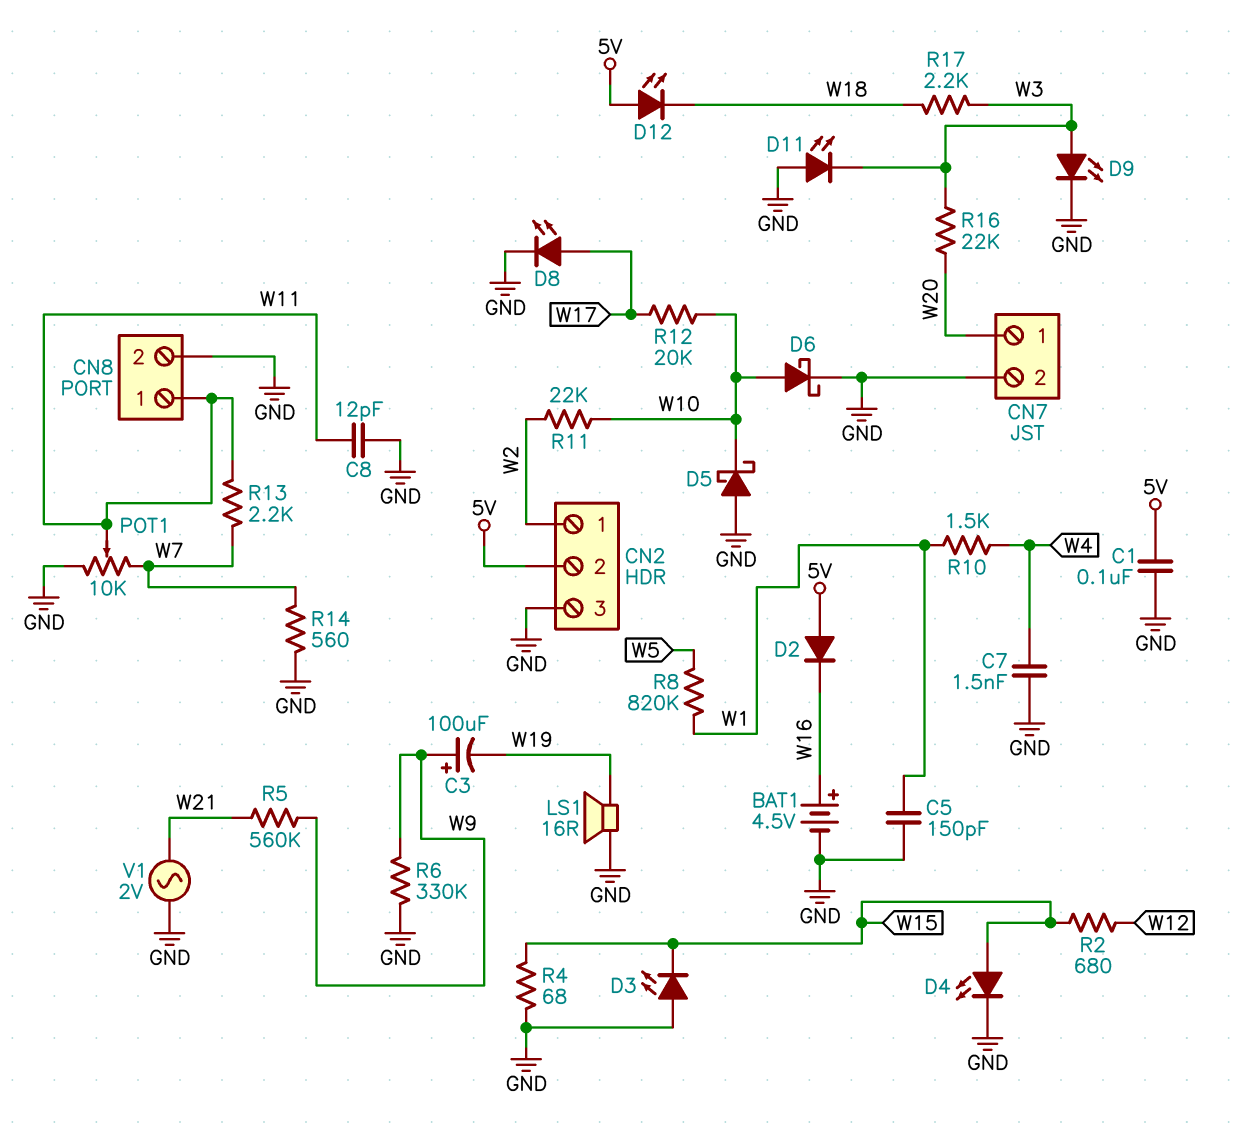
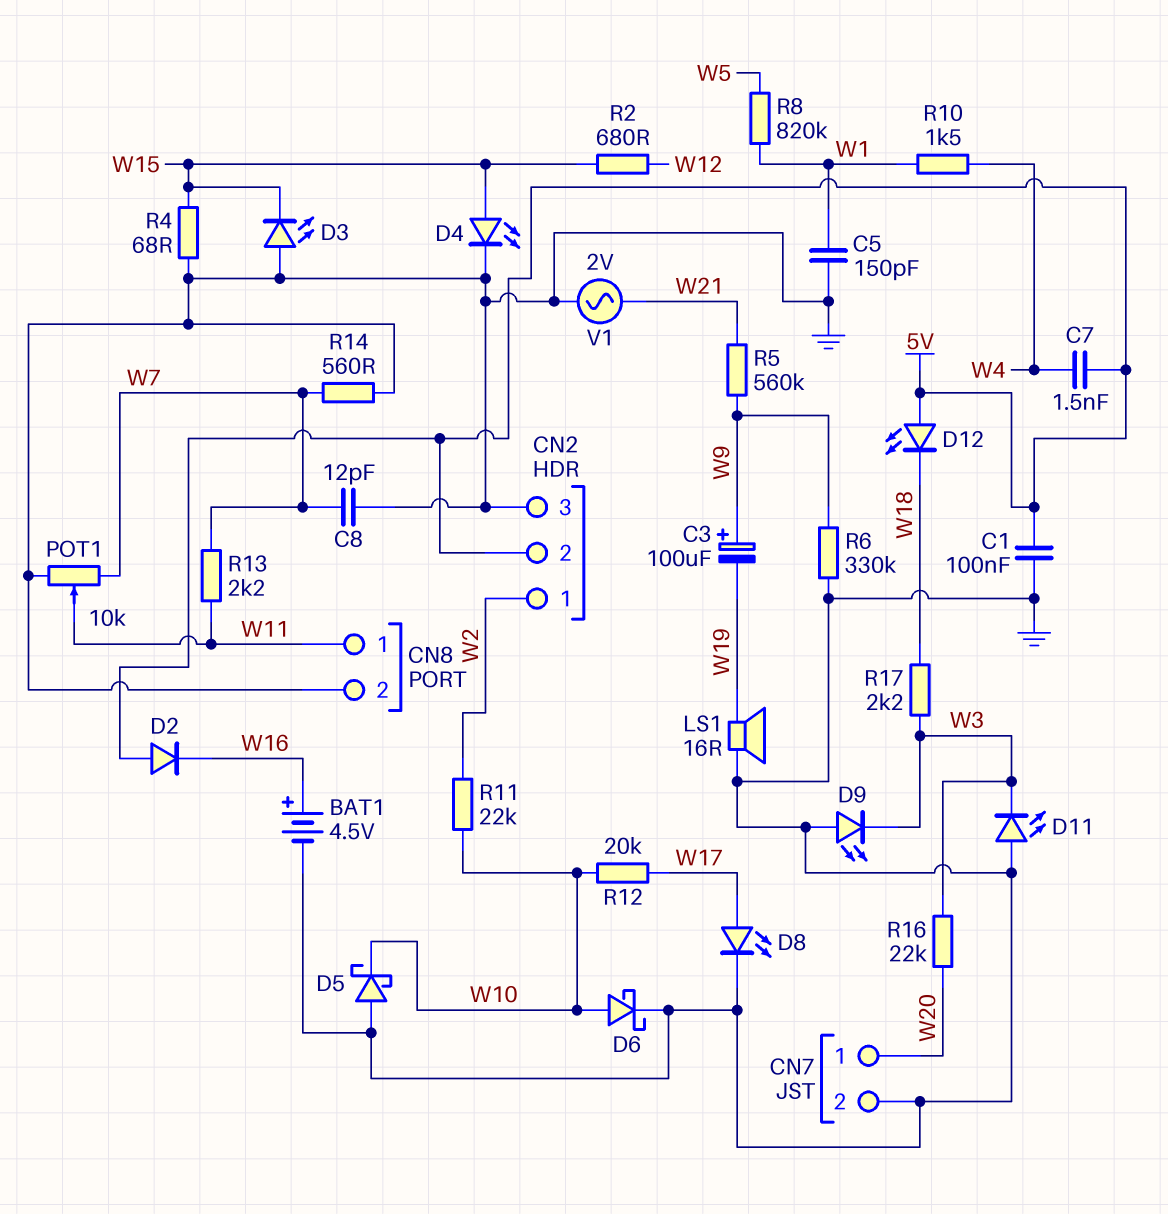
C7: 1.5nF (GND, W4) -> 1.5nF (5V, W4)
C8: 12pF (GND, W11) -> 12pF (GND, W7)
D9: LED (A W3, K GND) -> LED (A GND, K W3)

